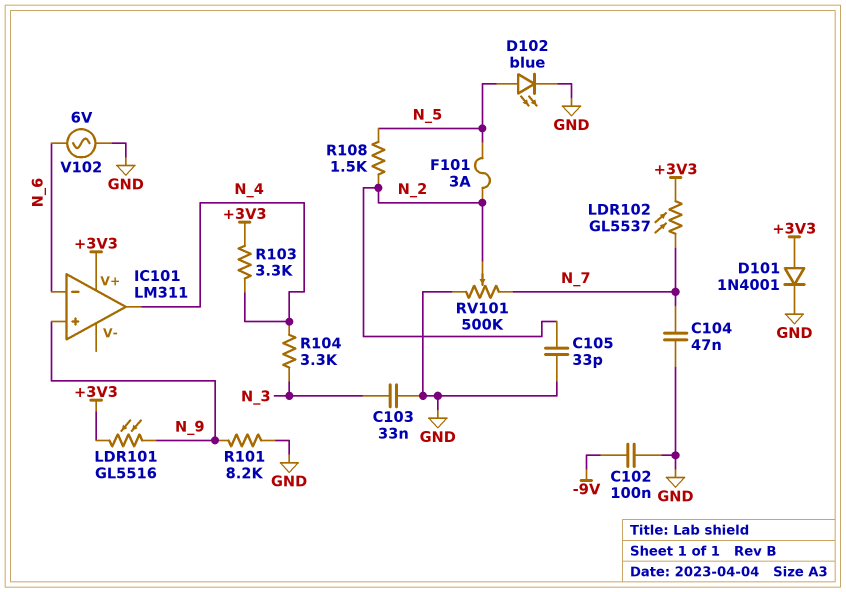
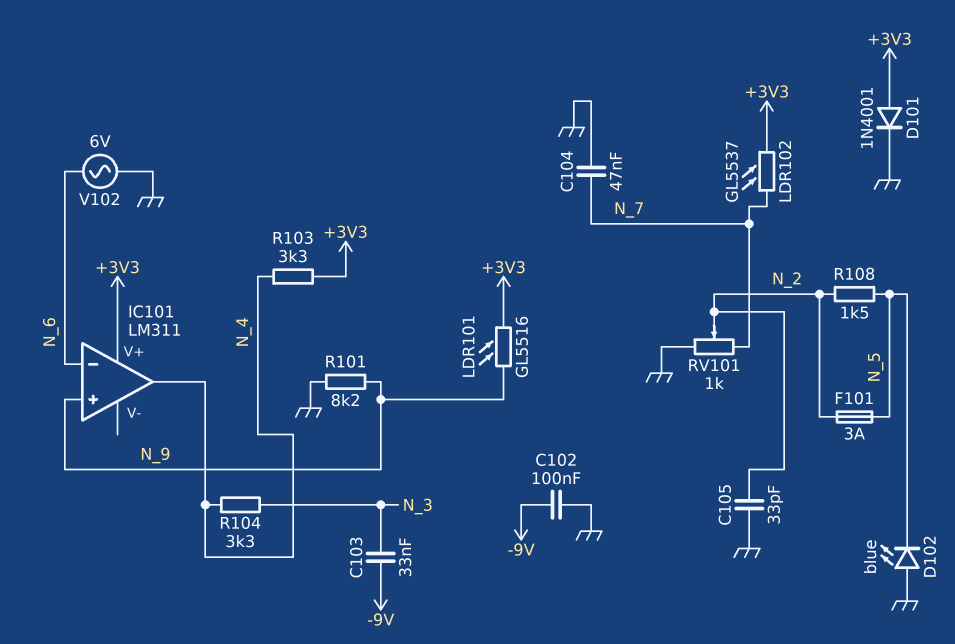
C103: 33nF (GND, N_3) -> 33nF (-9V, N_3)
D102: LED blue (A N_5, K GND) -> LED blue (A GND, K N_5)
RV101: 500k (GND, N_7, wiper N_2) -> 1k (GND, N_7, wiper N_2)

